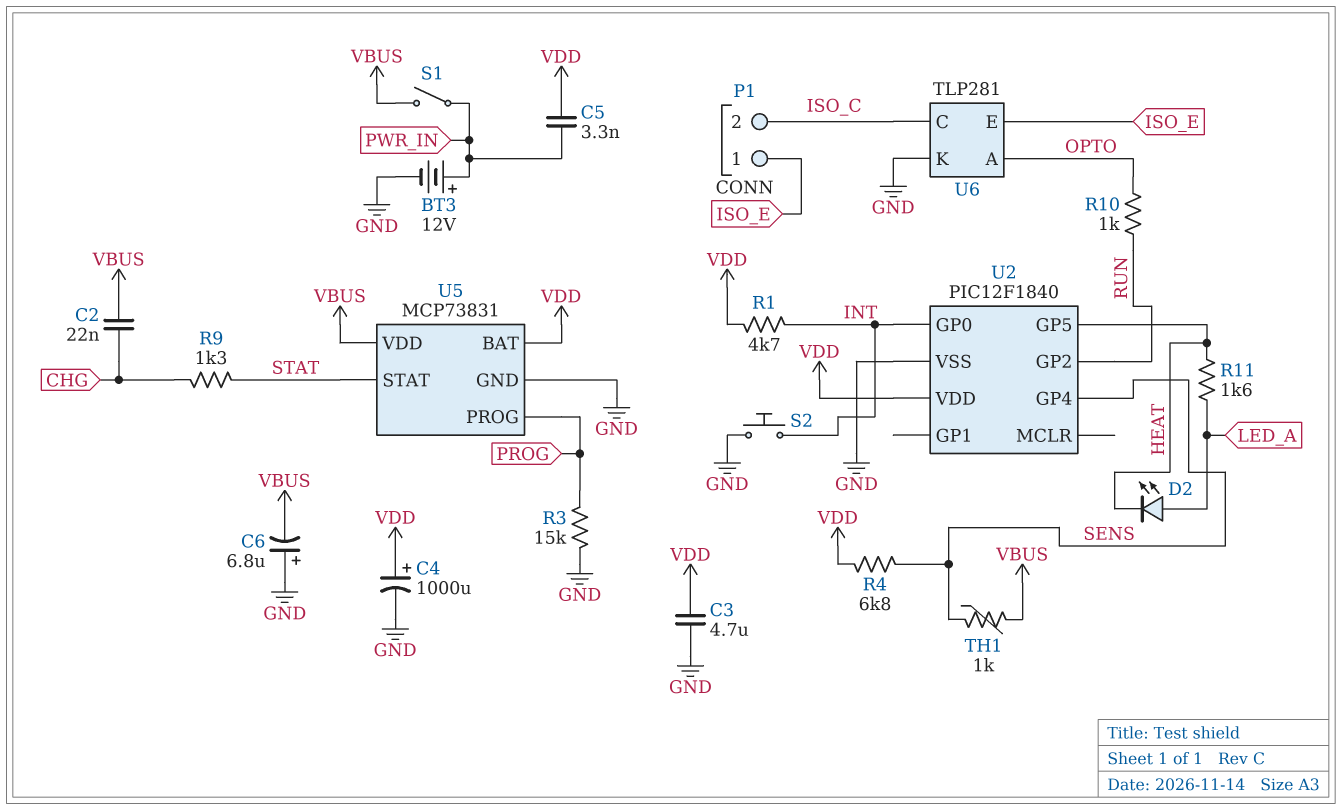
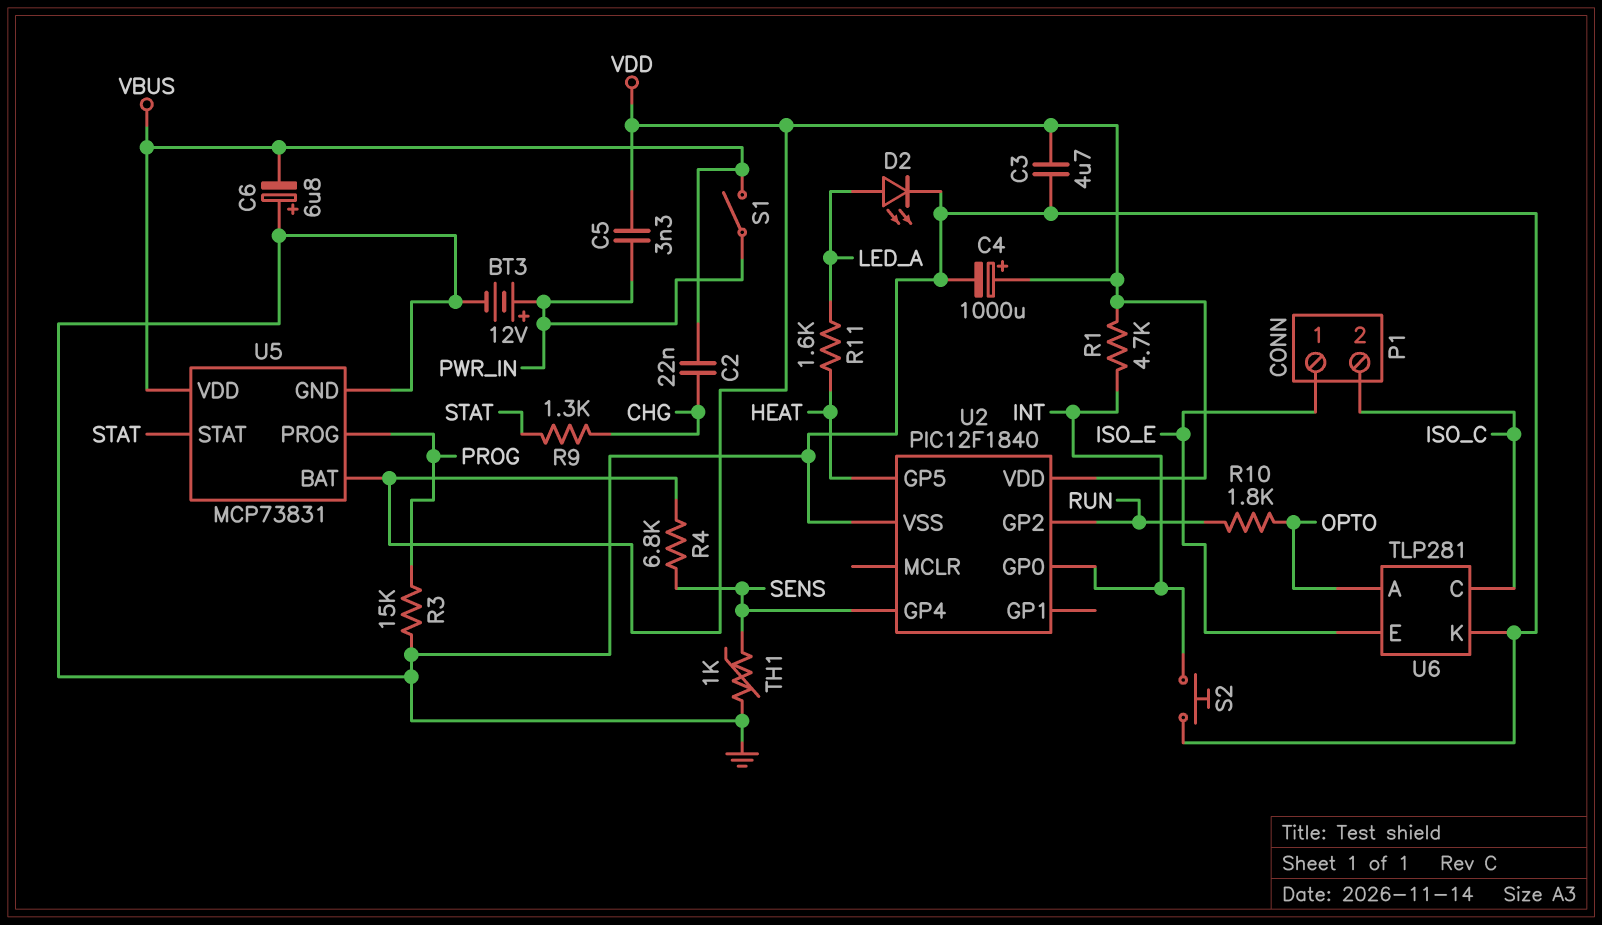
D2: LED (A LED_A, K HEAT) -> LED (A LED_A, K GND)
R10: 1k (OPTO, RUN) -> 1.8k (OPTO, RUN)
TH1: 1k (SENS, VBUS) -> 1k (GND, SENS)

